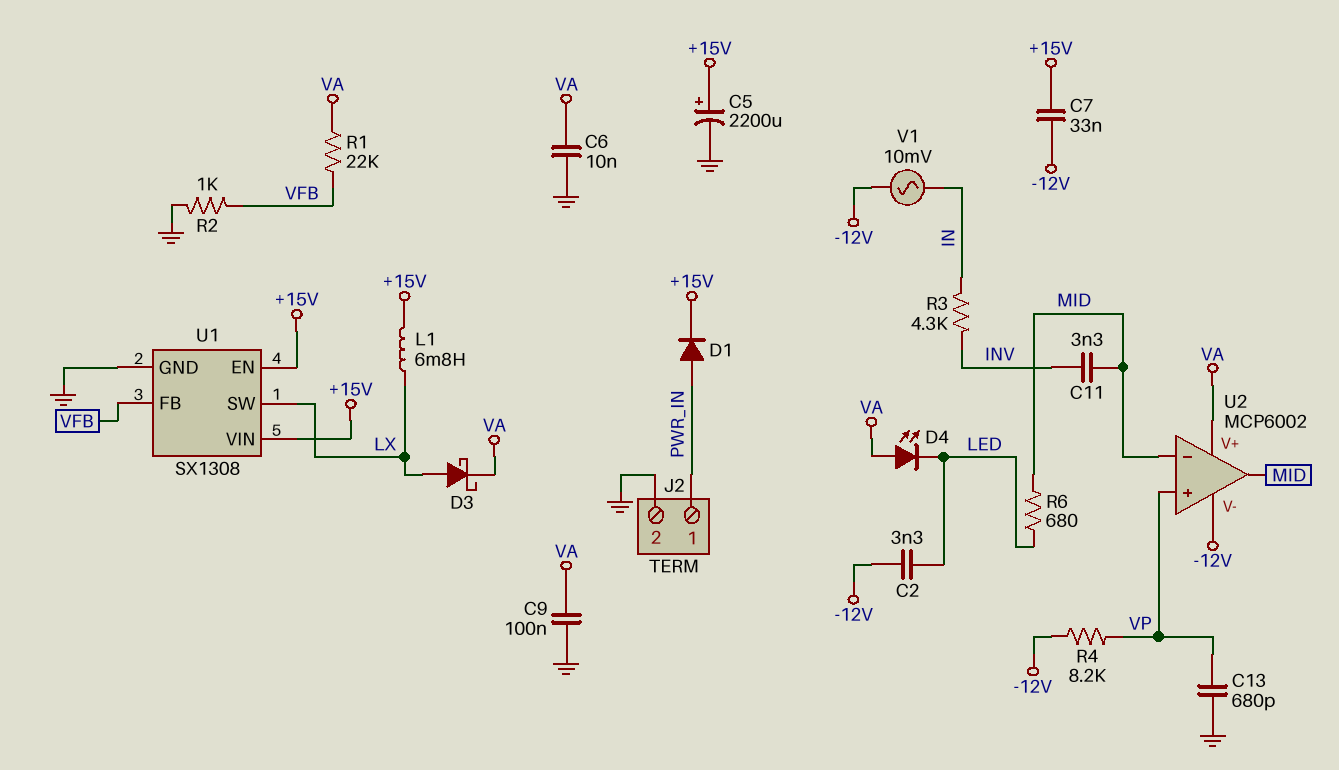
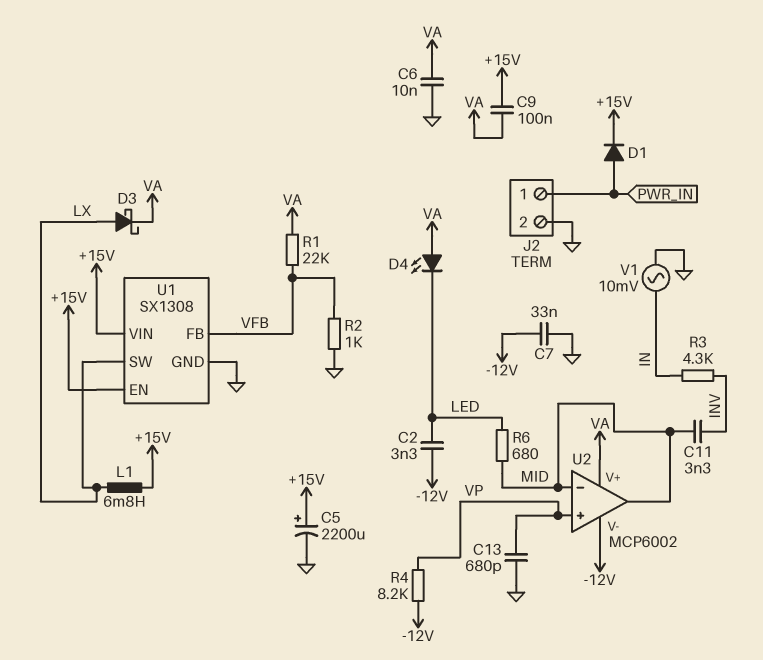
C7: 33nF (+15V, -12V) -> 33nF (-12V, GND)
C9: 100nF (GND, VA) -> 100nF (+15V, VA)
V1: AC 10mV (-12V, IN) -> AC 10mV (GND, IN)

